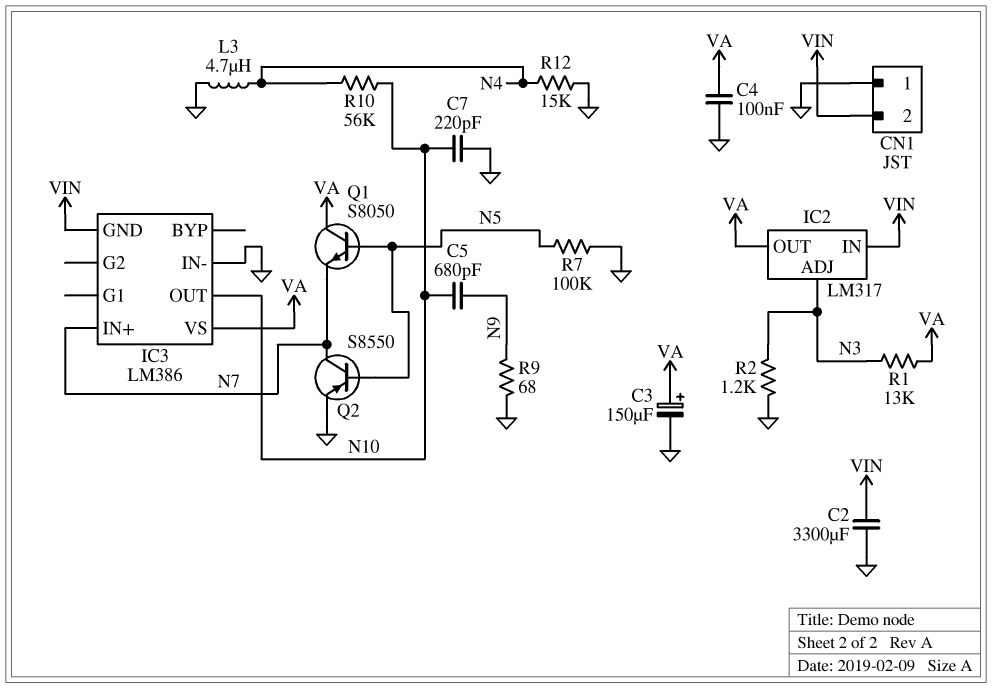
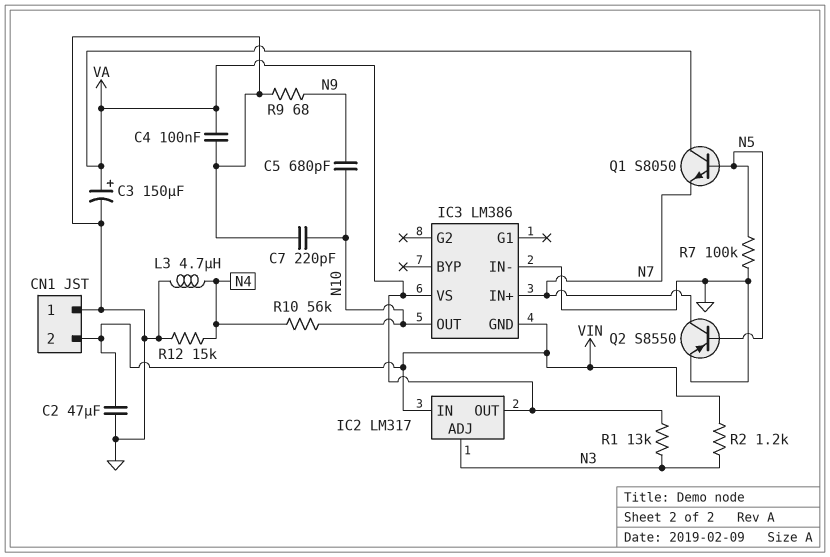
C2: 3300uF (GND, VIN) -> 47uF (GND, VIN)
R2: 1.2k (GND, N3) -> 1.2k (N3, VIN)

